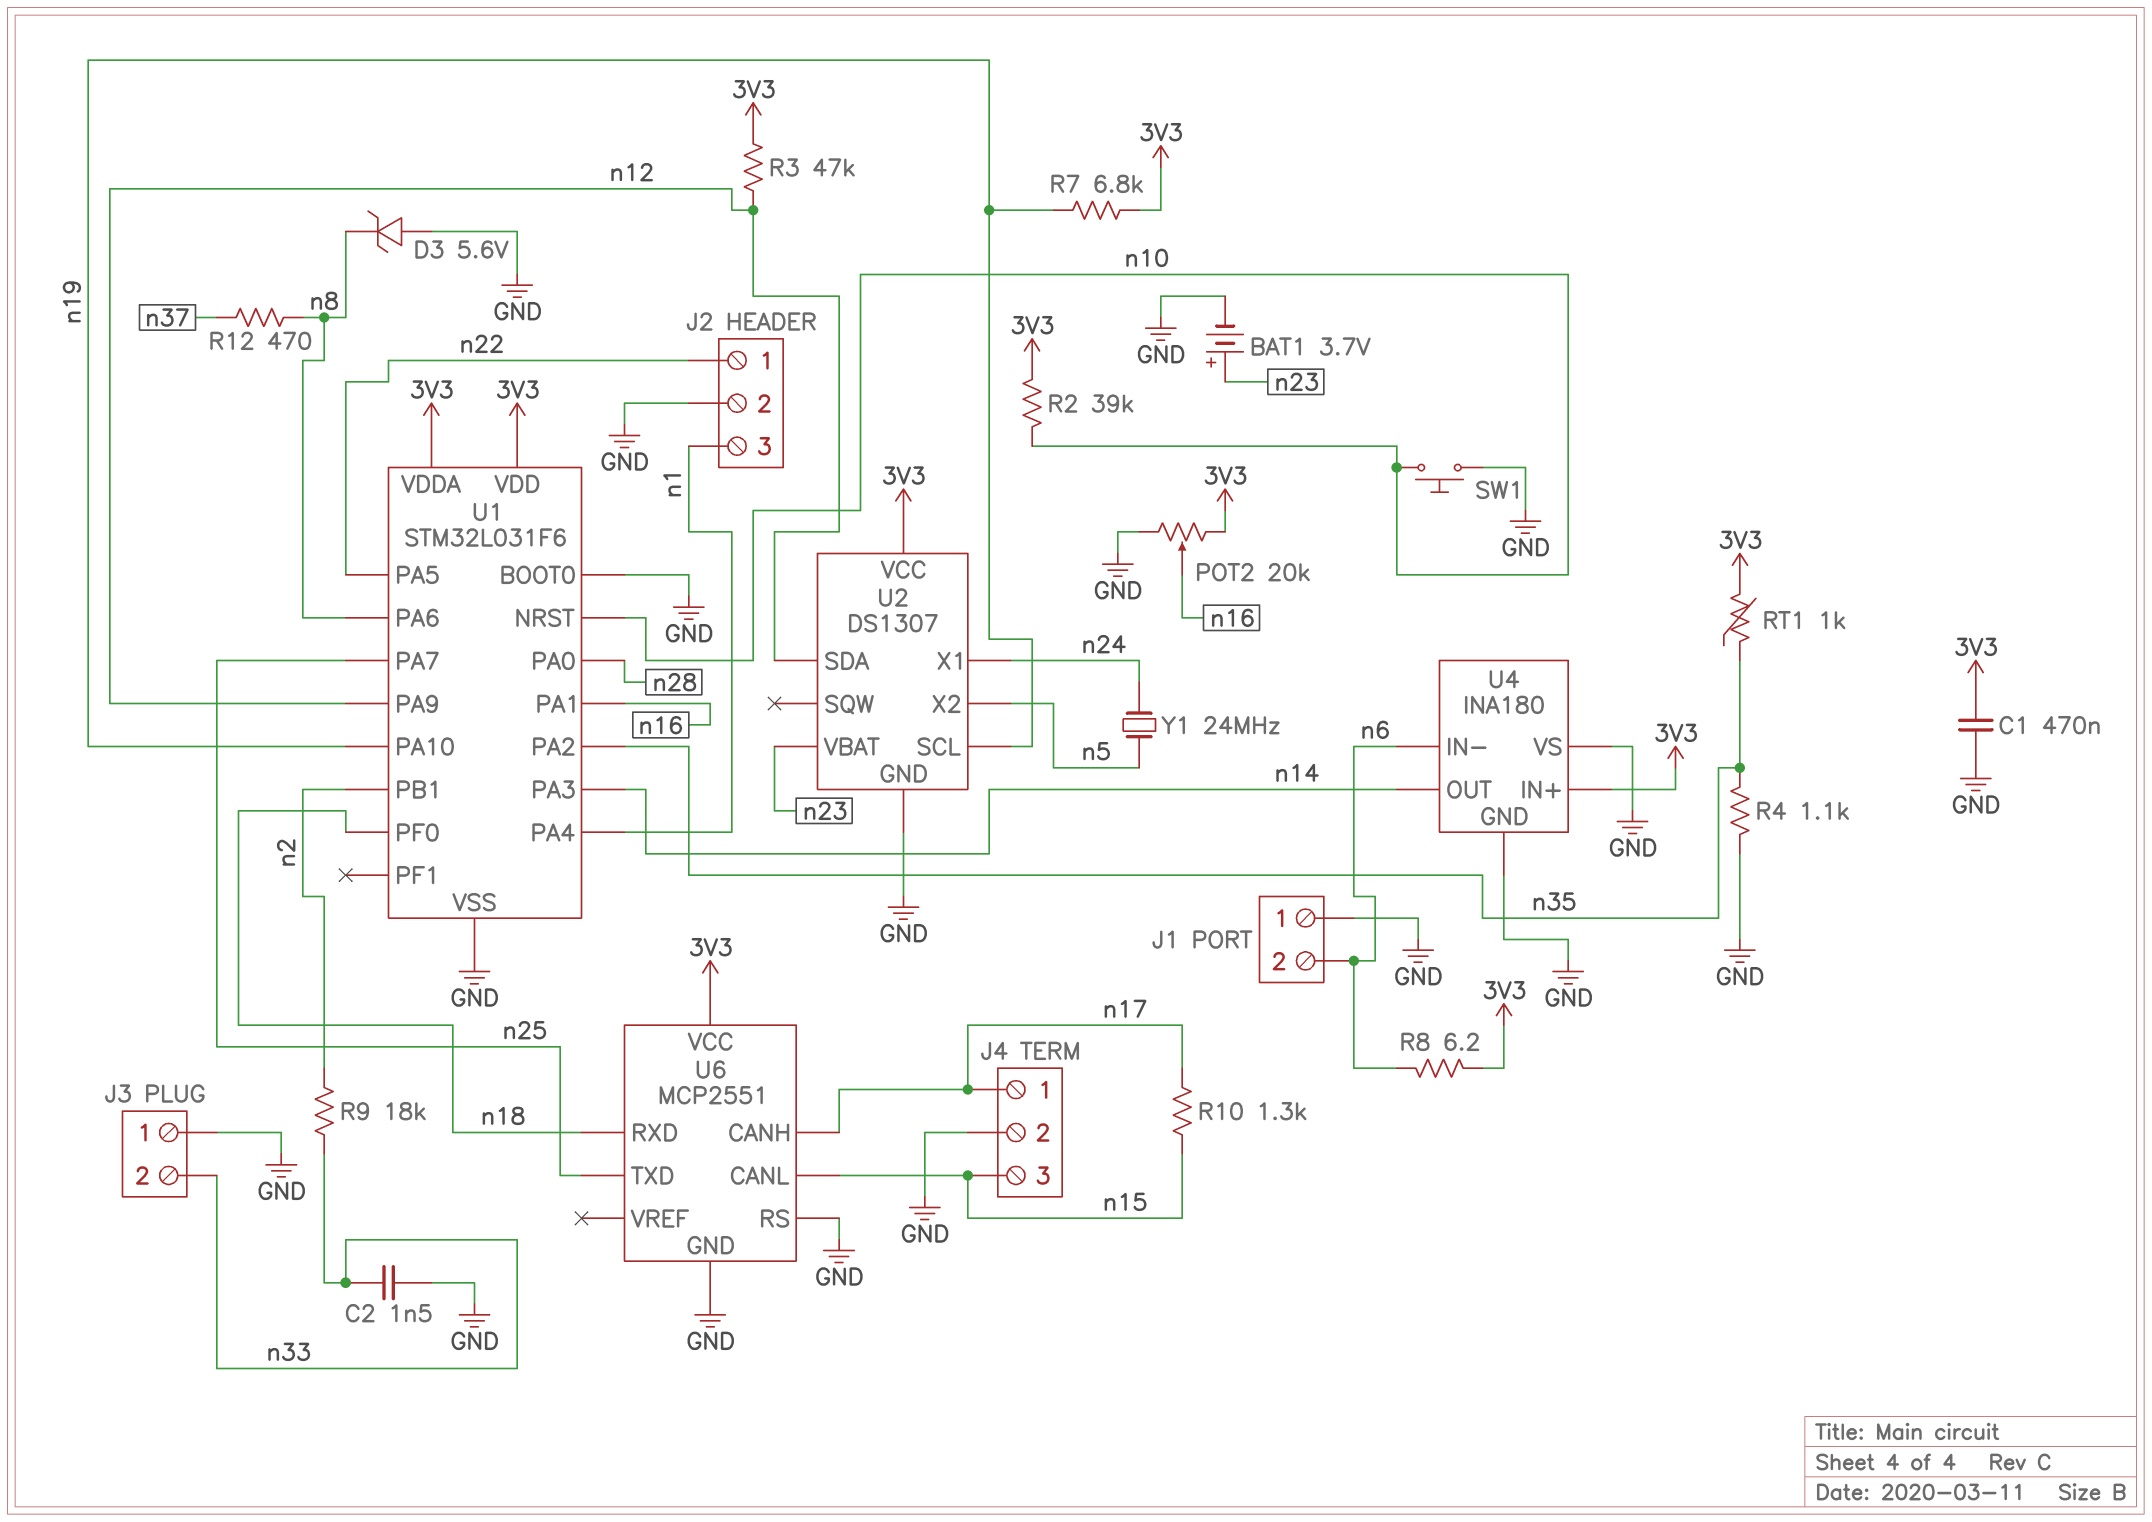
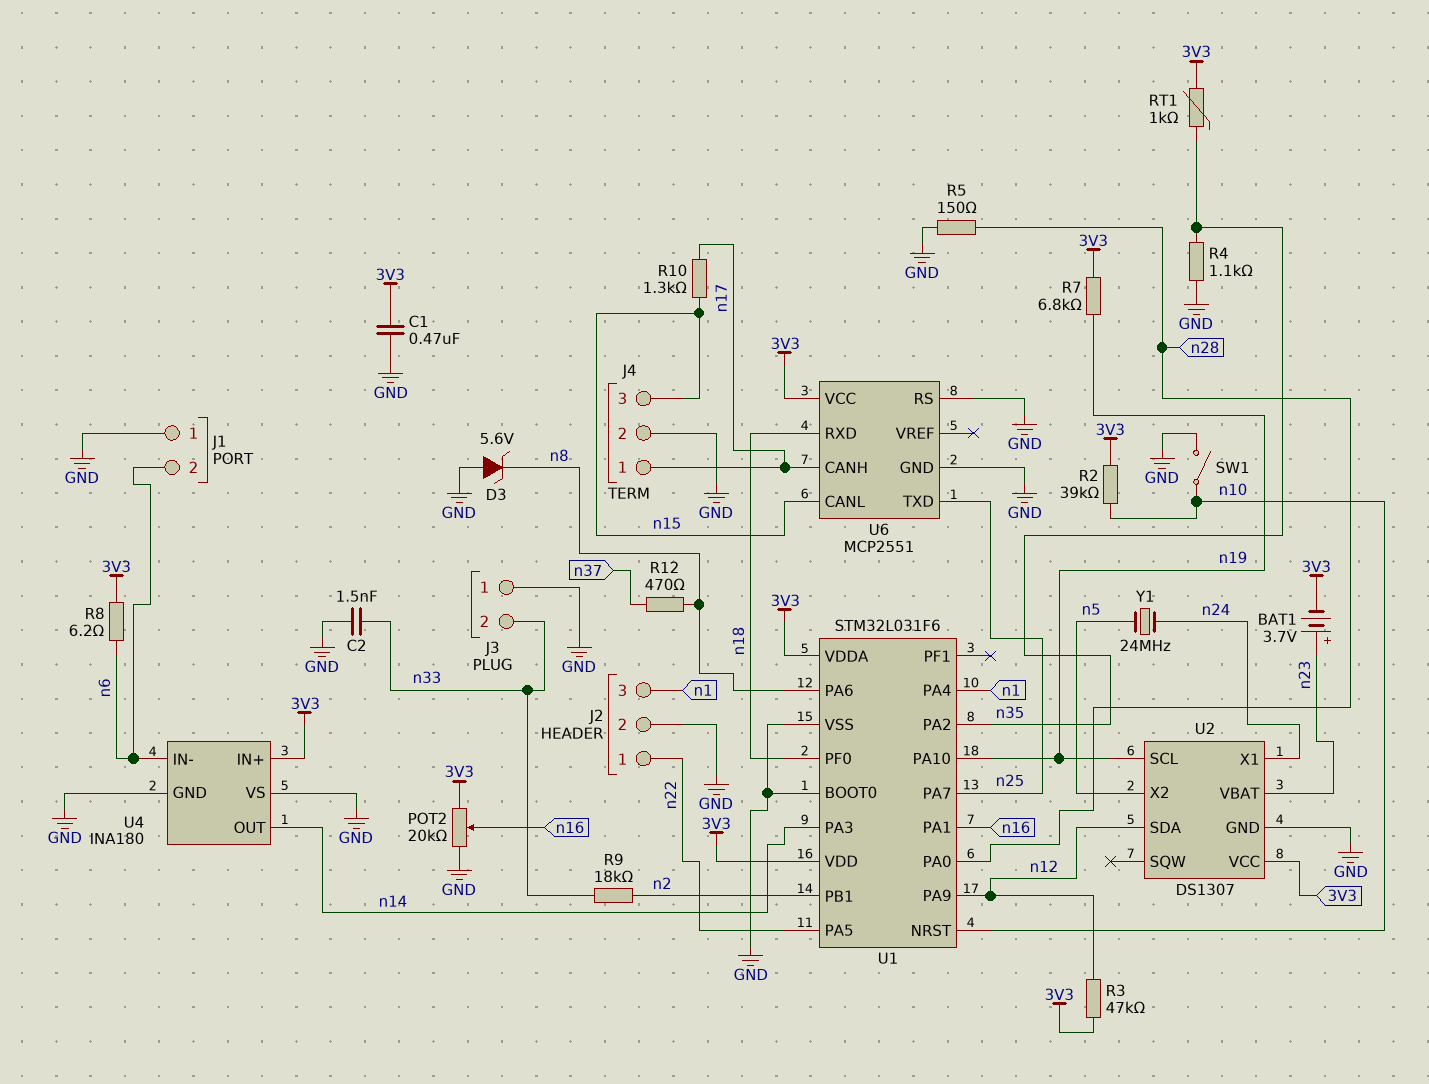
BAT1: 3.7V (plus n23, minus GND) -> 3.7V (plus n23, minus 3V3)
R5: none -> 150 (GND, n28)
SW1: button (GND, n10) -> switch (GND, n10)

